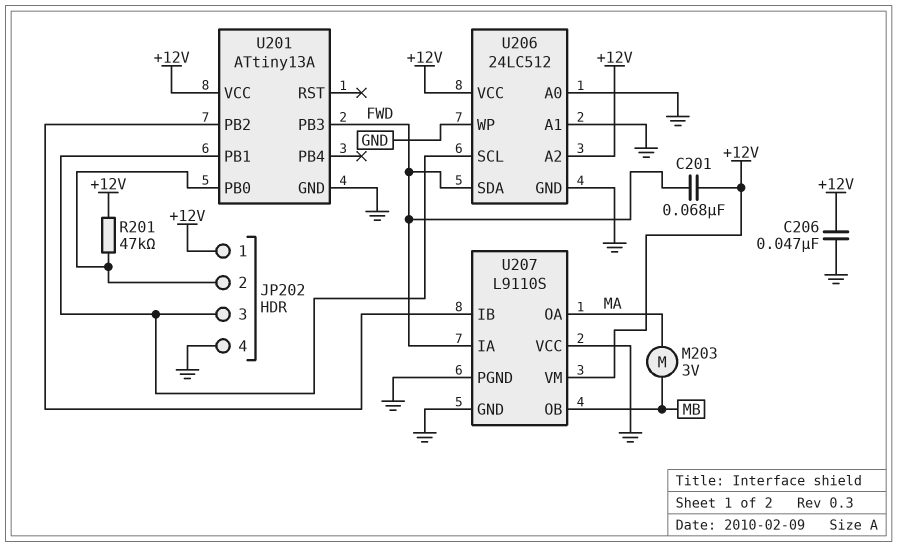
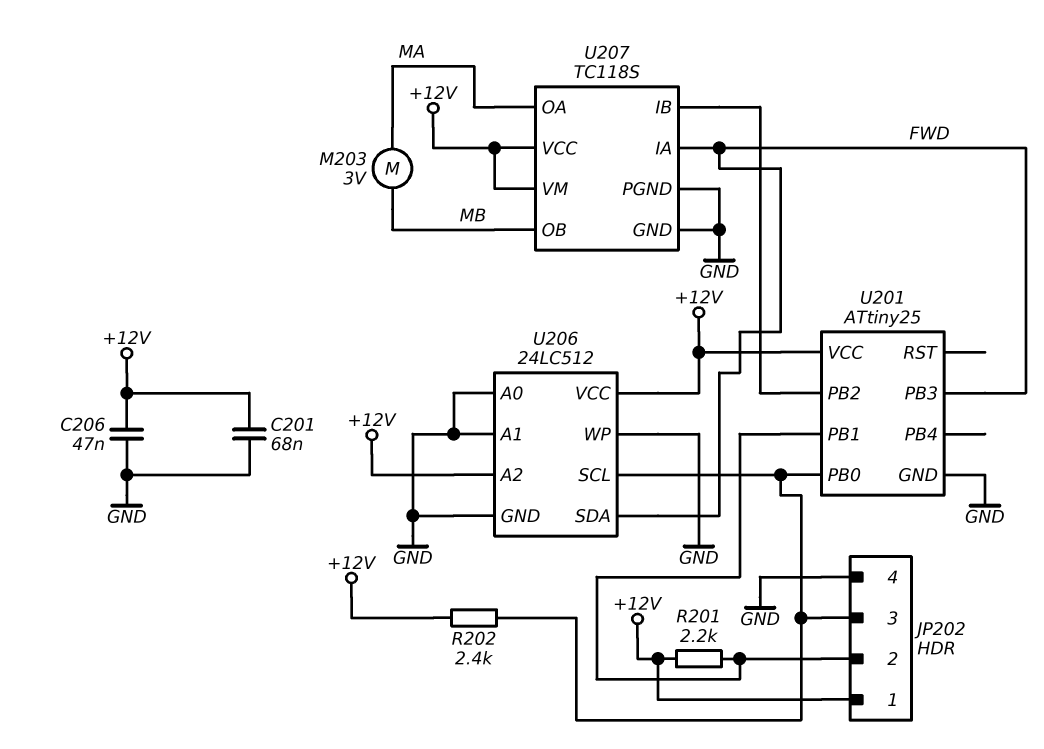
C201: 68nF (+12V, FWD) -> 68nF (+12V, GND)
R201: 47k (+12V, JP202/2) -> 2.2k (+12V, JP202/2)
R202: none -> 2.4k (+12V, JP202/3)
U201: ATtiny13A -> ATtiny25
U201 pin PB0: JP202/2 -> JP202/3
U201 pin PB1: JP202/3 -> JP202/2
U207: L9110S -> TC118S
U207 pin VCC: GND -> +12V

